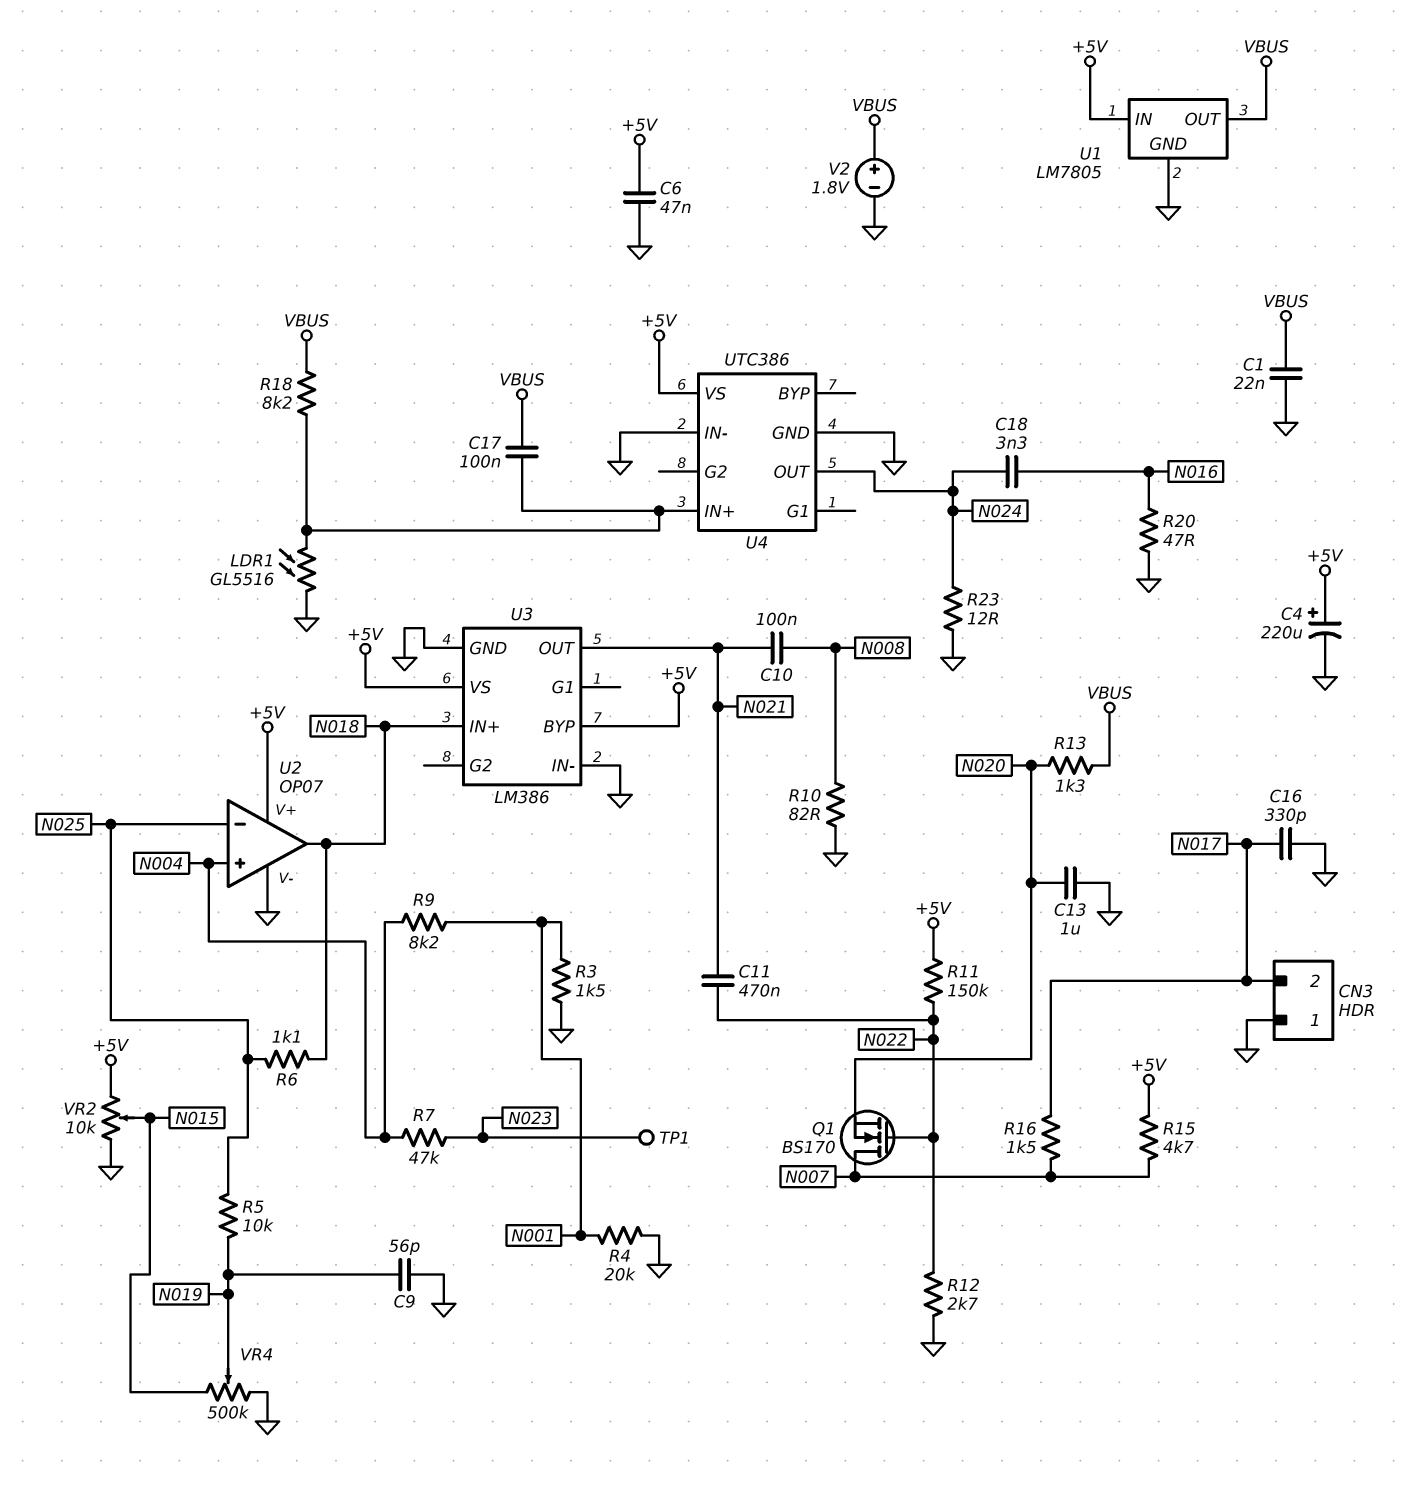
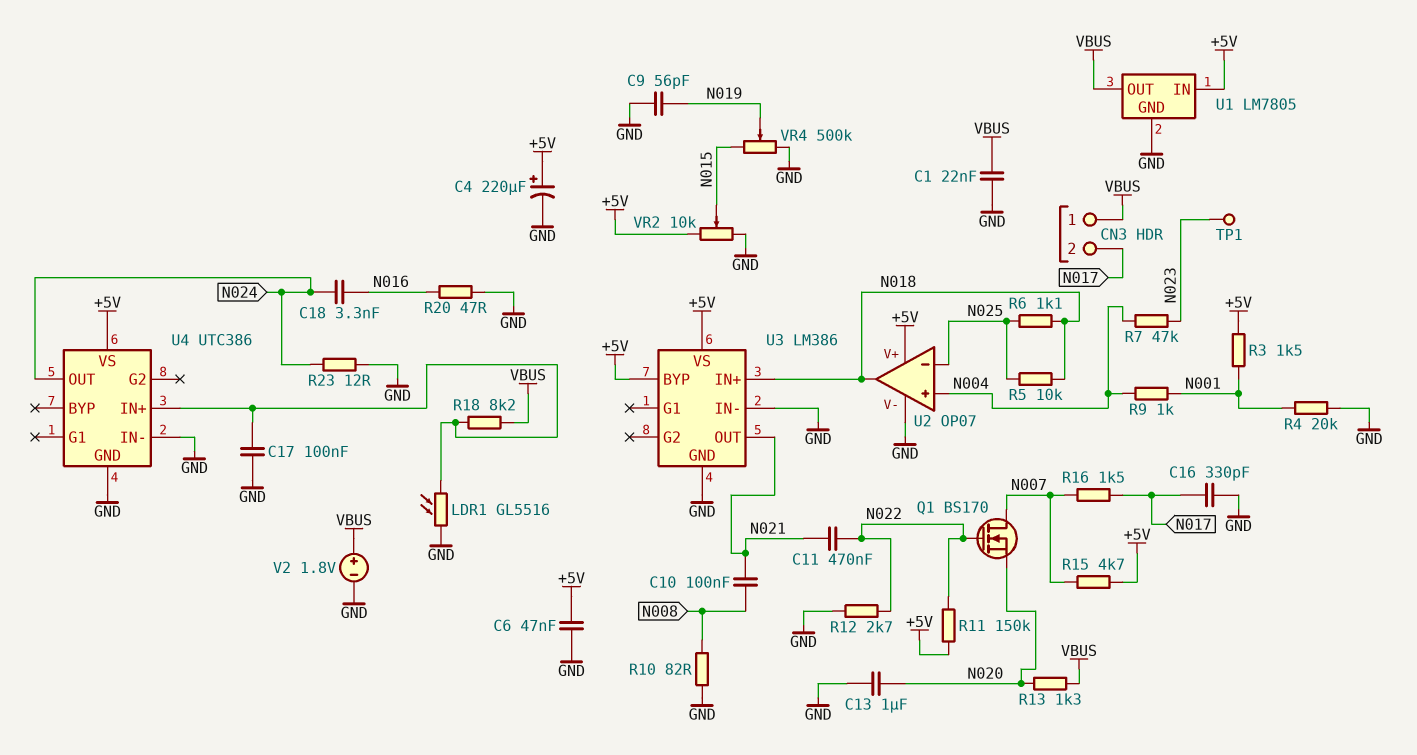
C17: 100nF (U4/IN+, VBUS) -> 100nF (GND, U4/IN+)
CN3 pin 1: GND -> VBUS
R3: 1.5k (GND, N001) -> 1.5k (+5V, N001)
R5: 10k (N019, N025) -> 10k (N018, N025)
R9: 8.2k (N001, N004) -> 1k (N001, N004)

